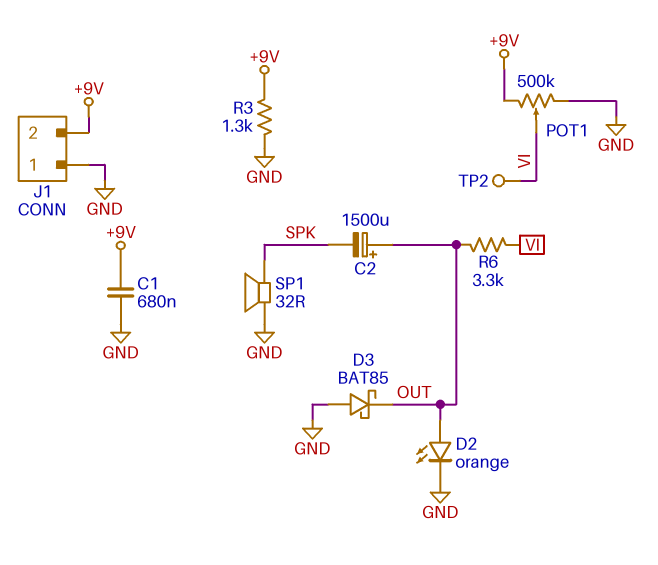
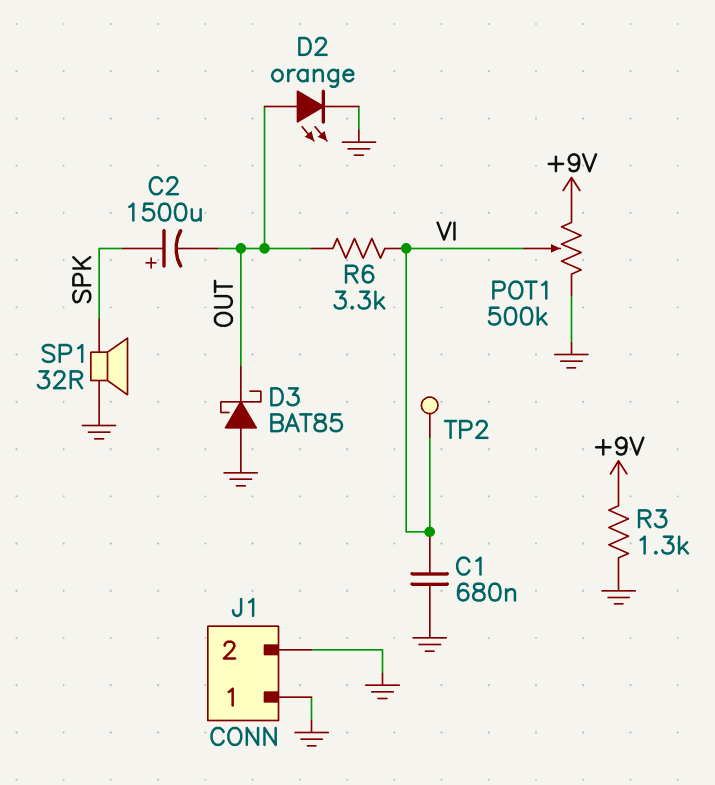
C1: 680nF (+9V, GND) -> 680nF (GND, VI)
C2: 1500uF (plus OUT, minus SPK) -> 1500uF (plus SPK, minus OUT)
J1 pin 2: +9V -> GND

